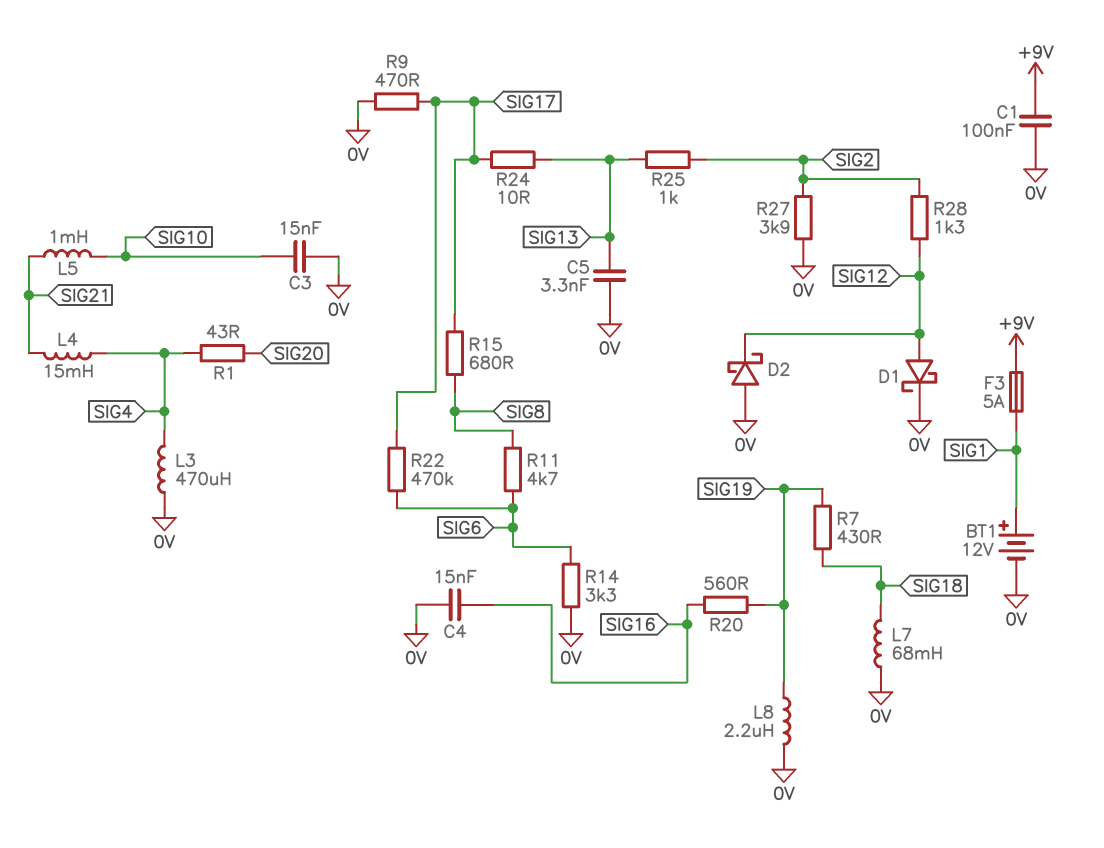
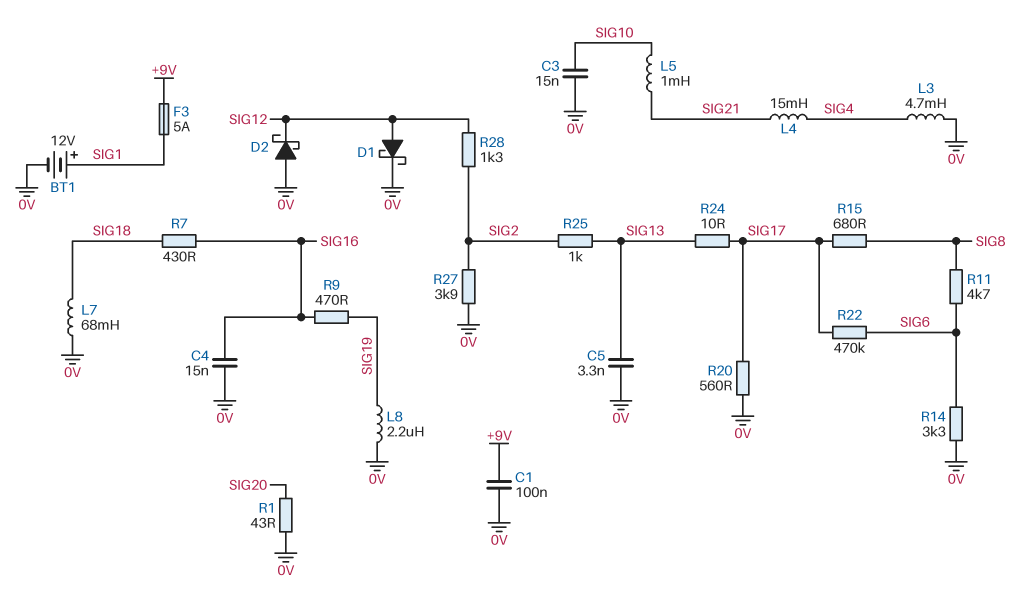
L3: 470uH (0V, SIG4) -> 4.7mH (0V, SIG4)
R1: 43 (SIG4, SIG20) -> 43 (0V, SIG20)
R7: 430 (SIG18, SIG19) -> 430 (SIG16, SIG18)
R9: 470 (0V, SIG17) -> 470 (SIG16, SIG19)
R20: 560 (SIG16, SIG19) -> 560 (0V, SIG17)

